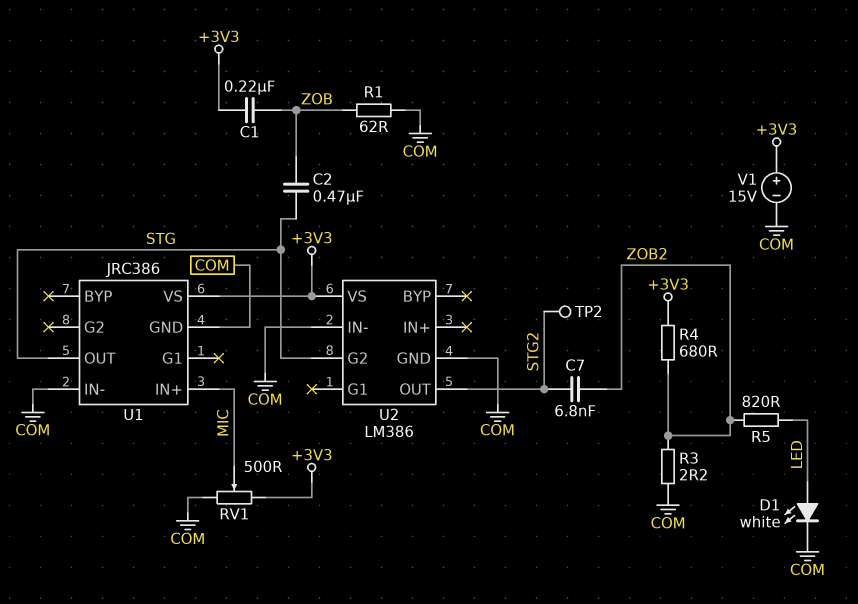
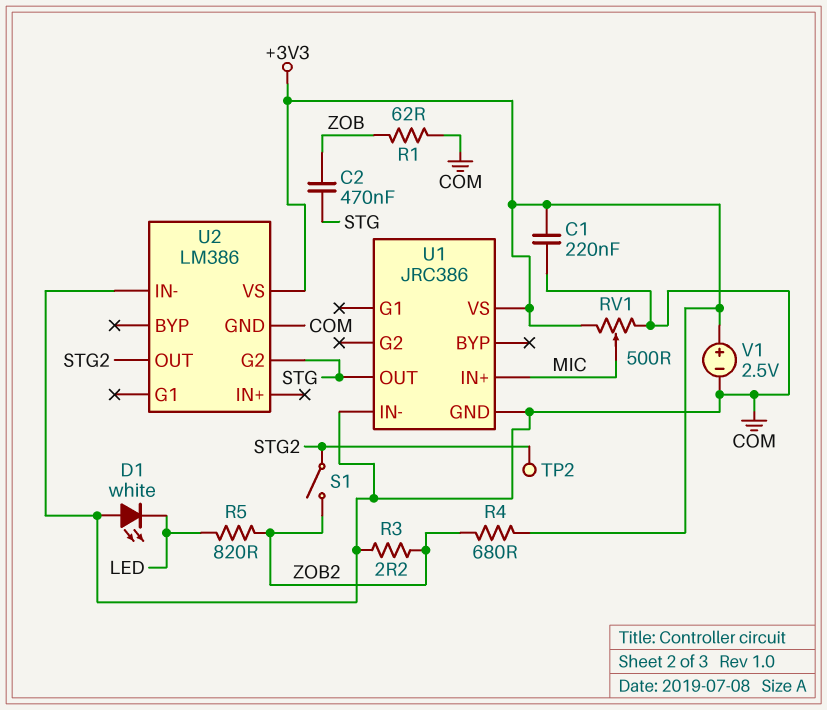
C1: 220nF (+3V3, ZOB) -> 220nF (+3V3, COM)
C7: 6.8nF (STG2, ZOB2) -> none
D1: LED white (A LED, K COM) -> LED white (A COM, K LED)
S1: none -> switch (STG2, ZOB2)
V1: 15V (plus +3V3, minus COM) -> 2.5V (plus +3V3, minus COM)

